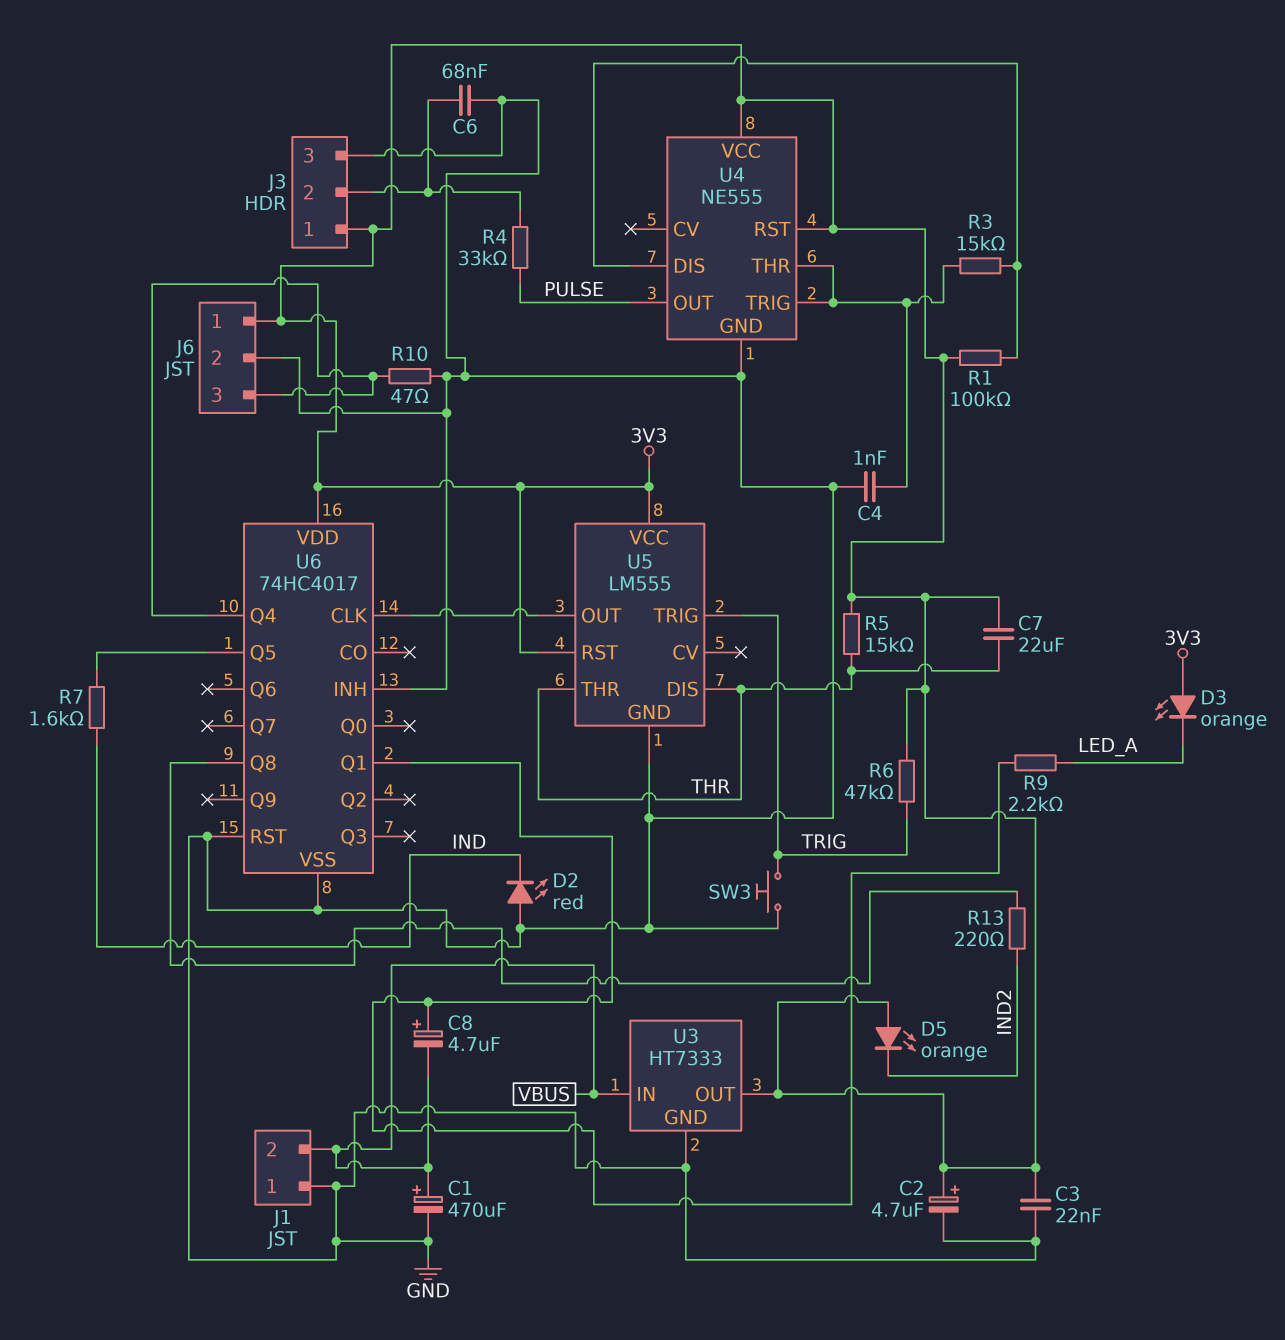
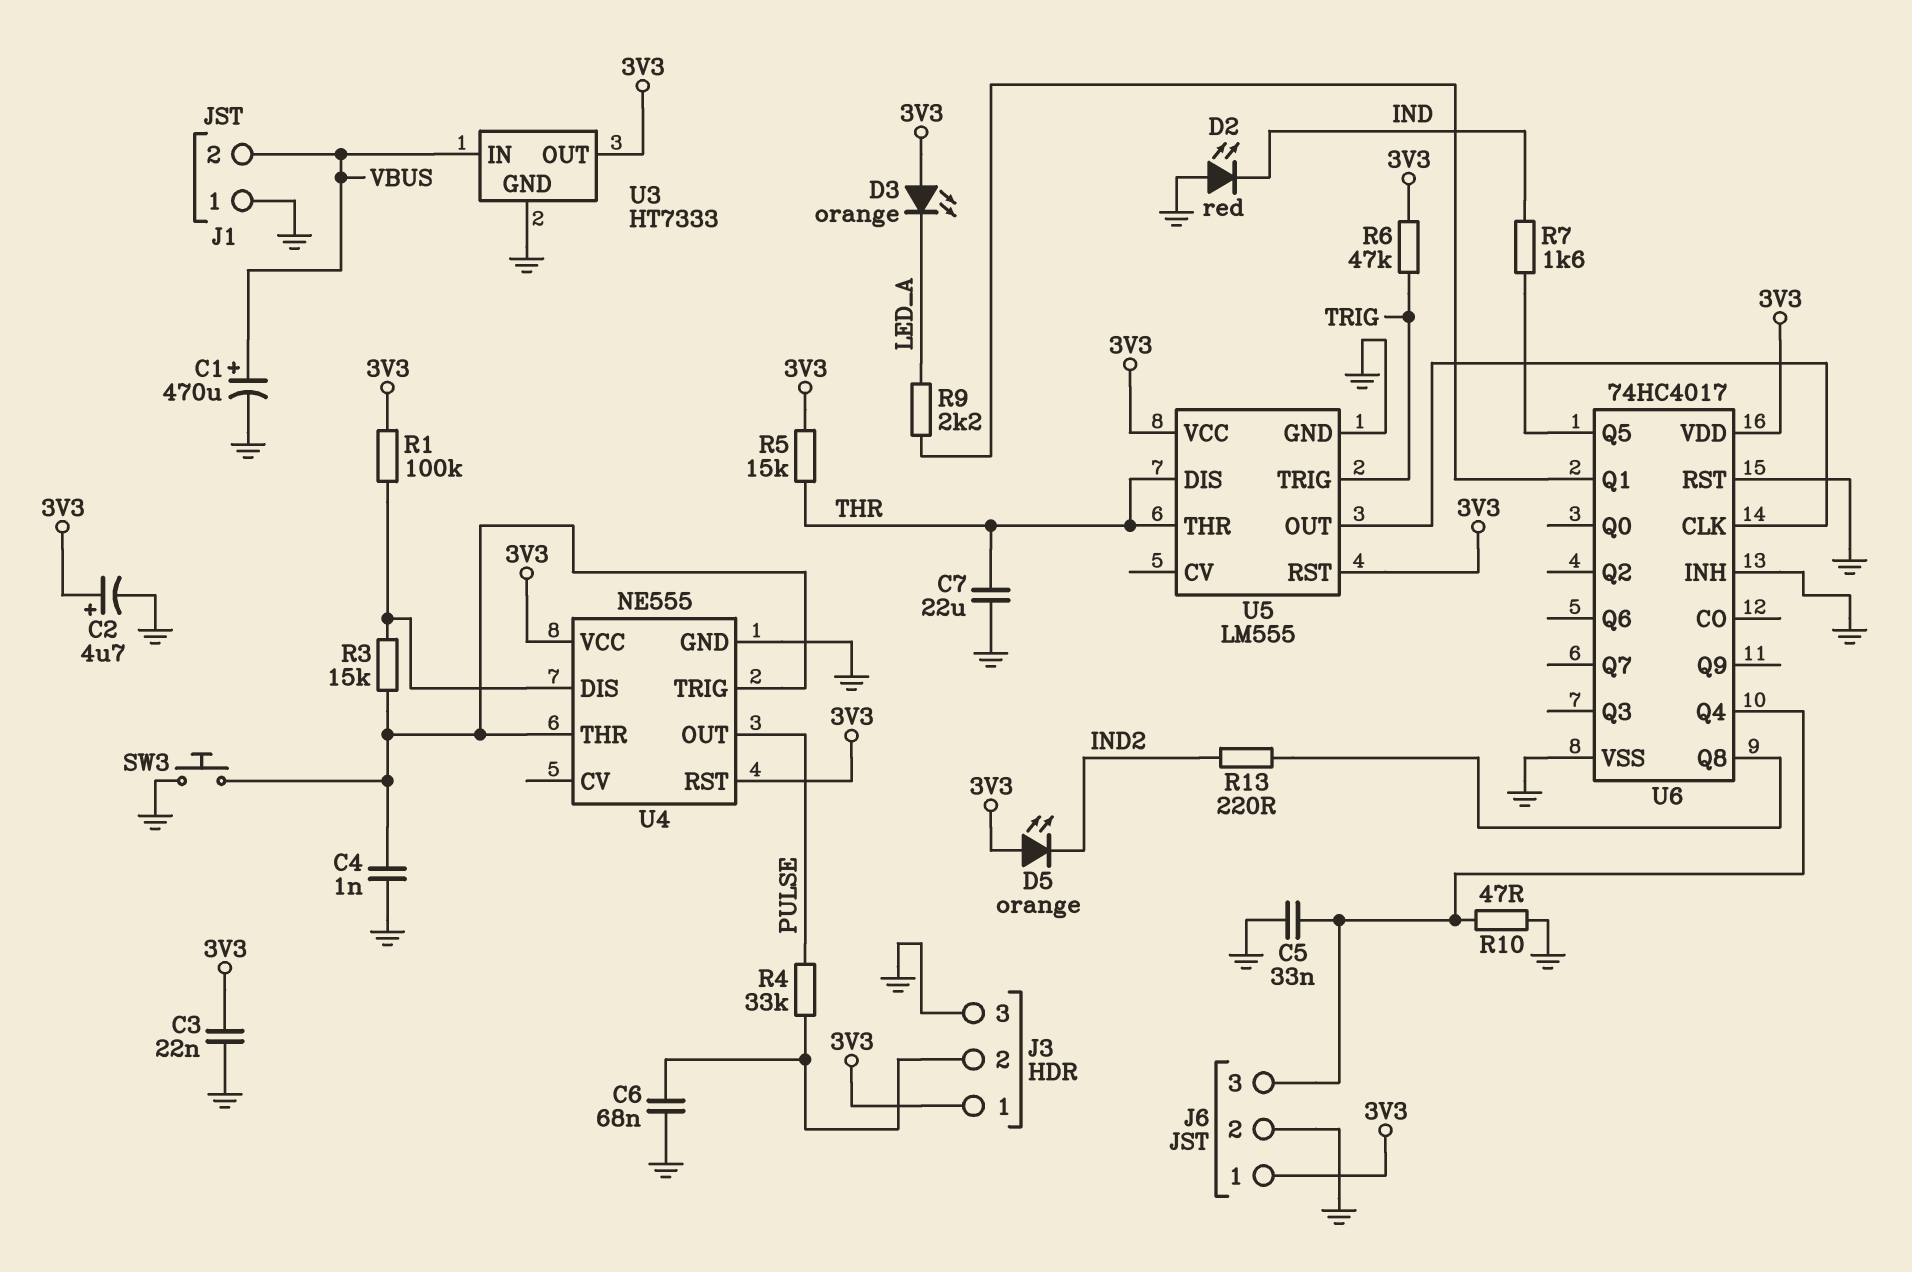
C5: none -> 33nF (GND, J6/3)
C7: 22uF (3V3, THR) -> 22uF (GND, THR)
C8: 4.7uF (plus U6/Q1, minus VBUS) -> none
SW3: button (GND, TRIG) -> button (GND, U4/THR)

